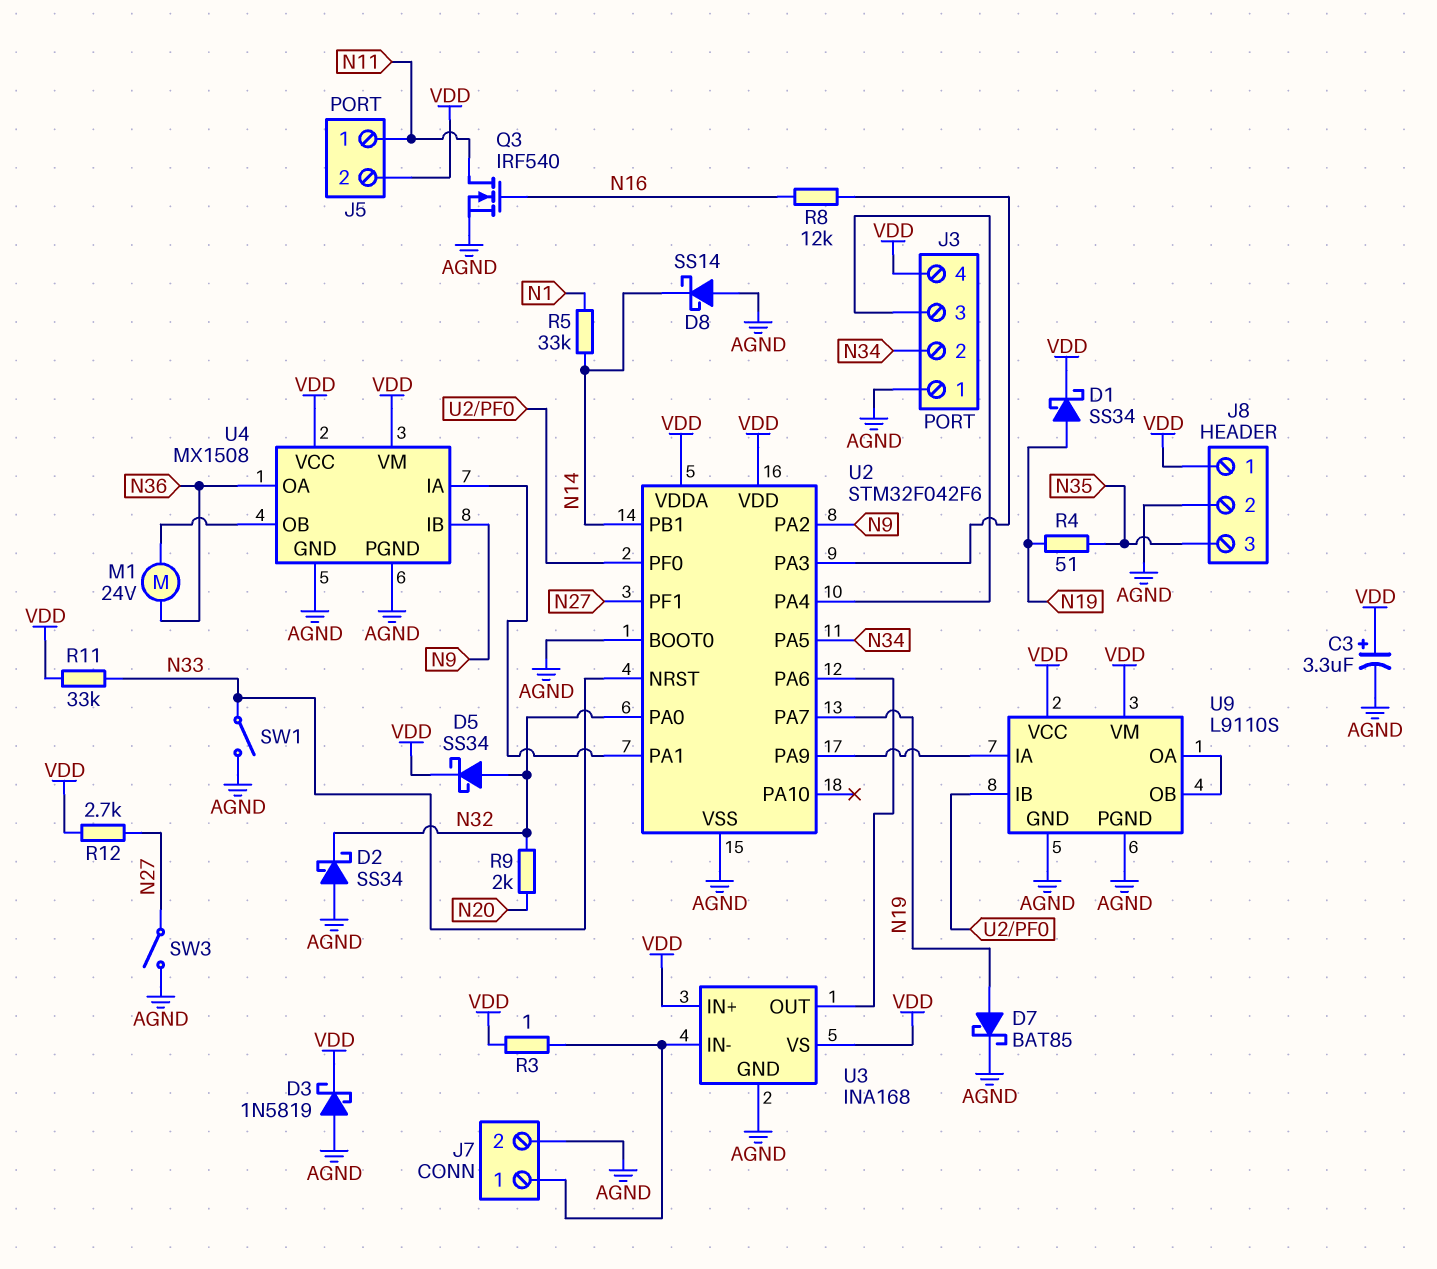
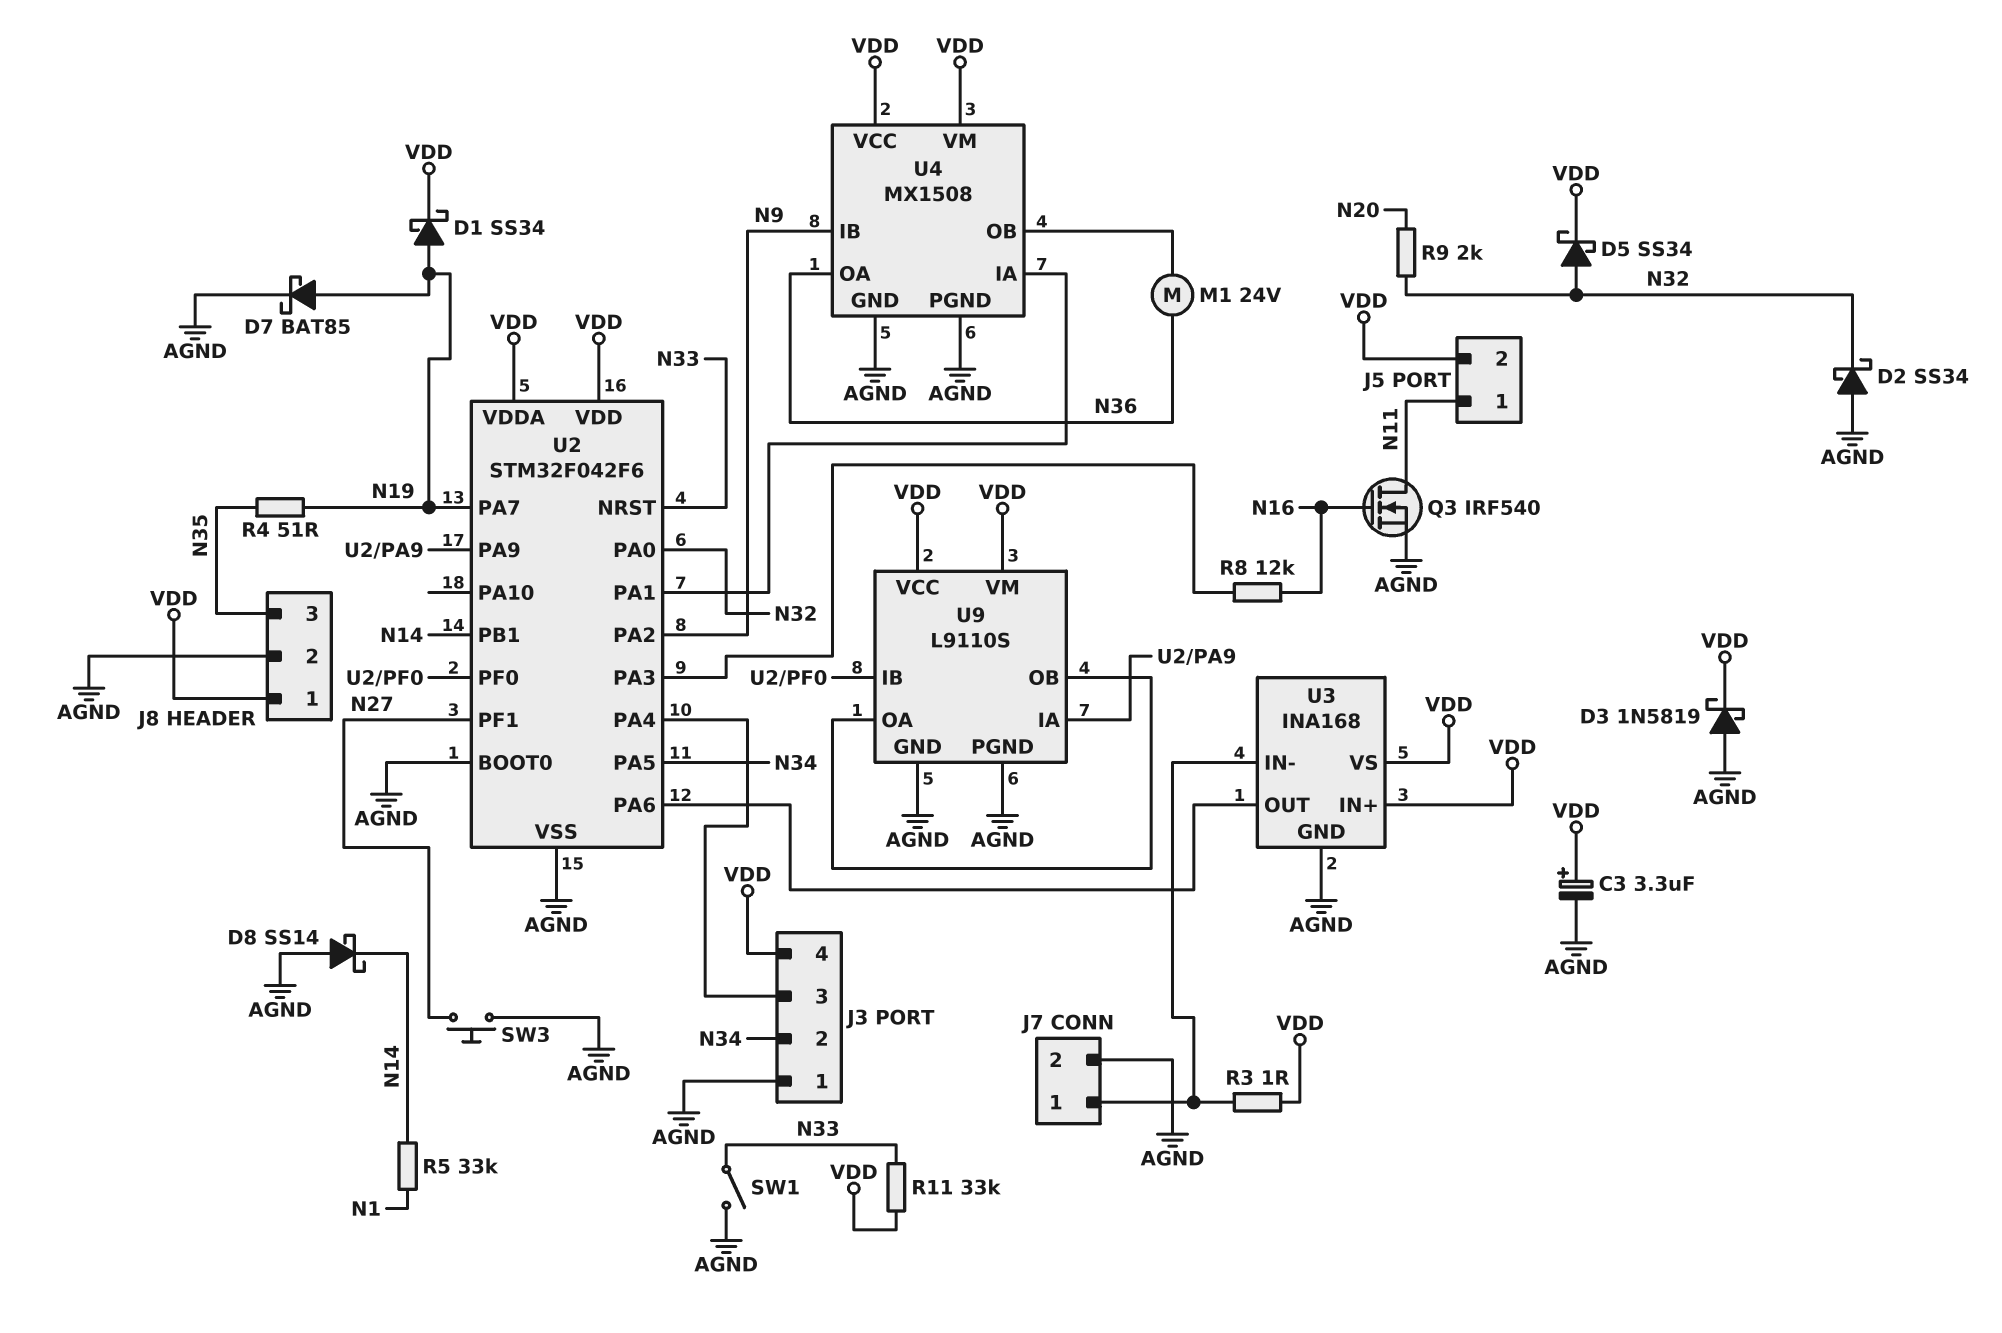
R12: 2.7k (N27, VDD) -> none
SW3: switch (AGND, N27) -> button (AGND, N27)

